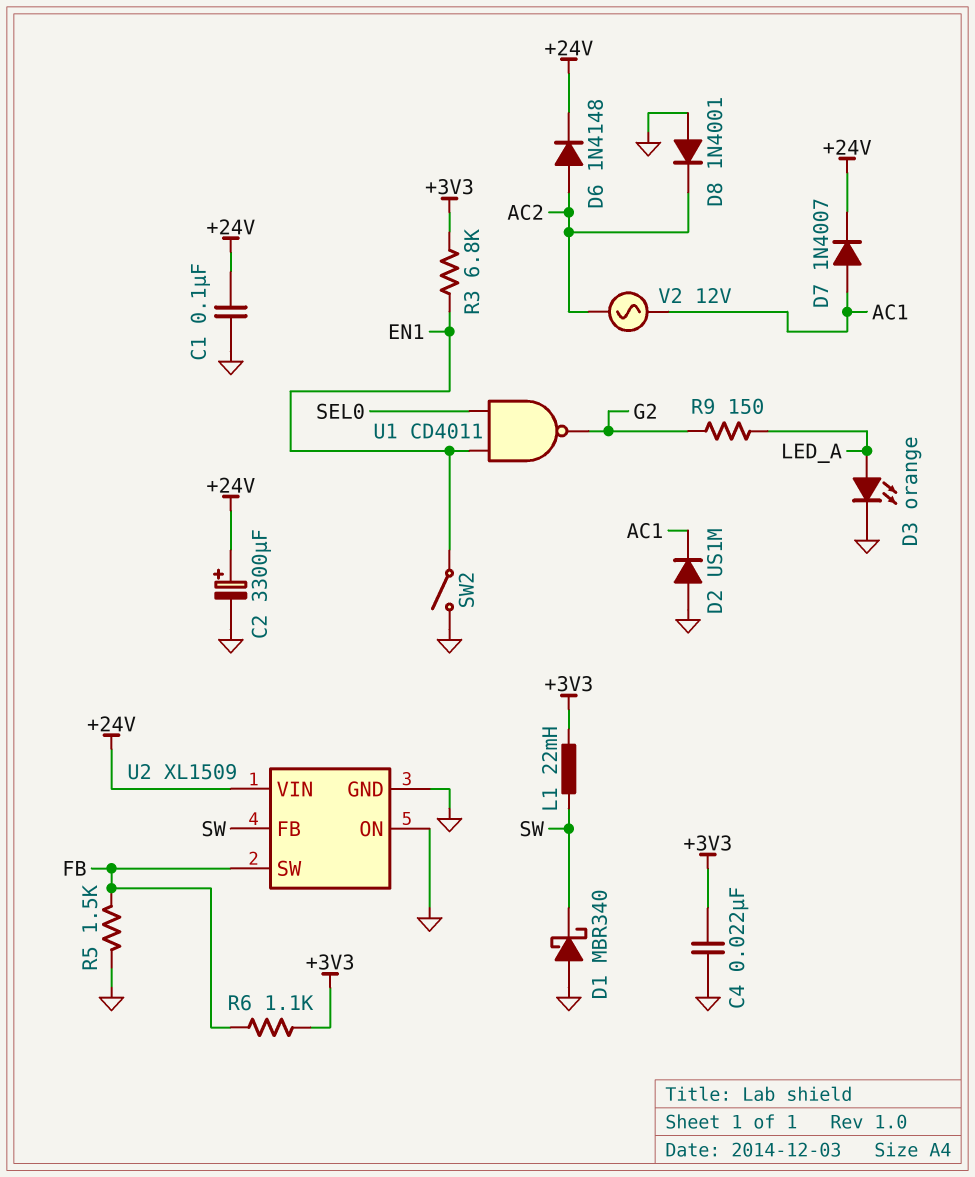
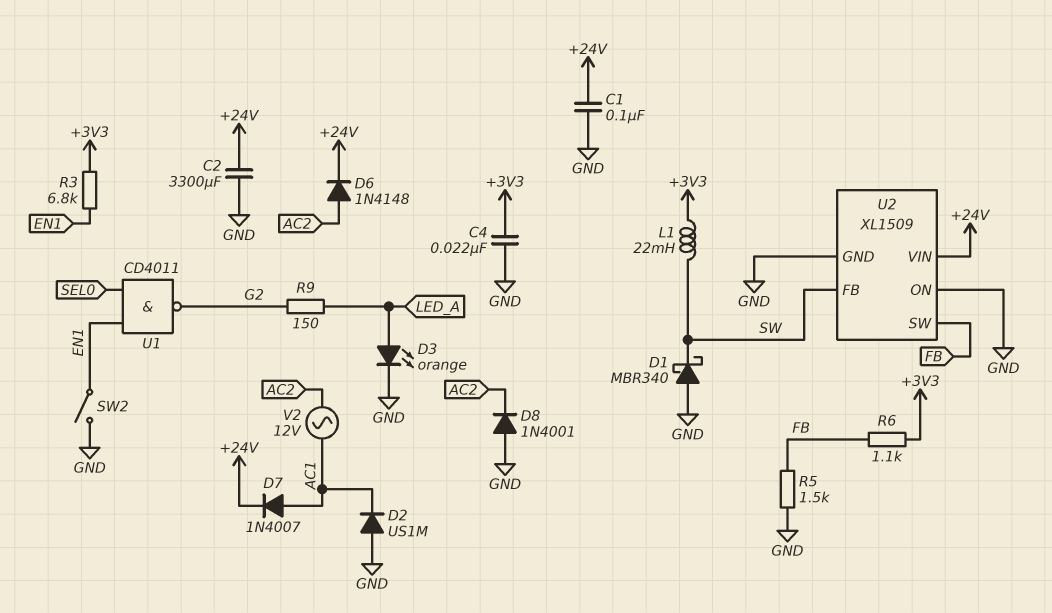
C2: 3300uF (plus +24V, minus GND) -> 3300uF (+24V, GND)

